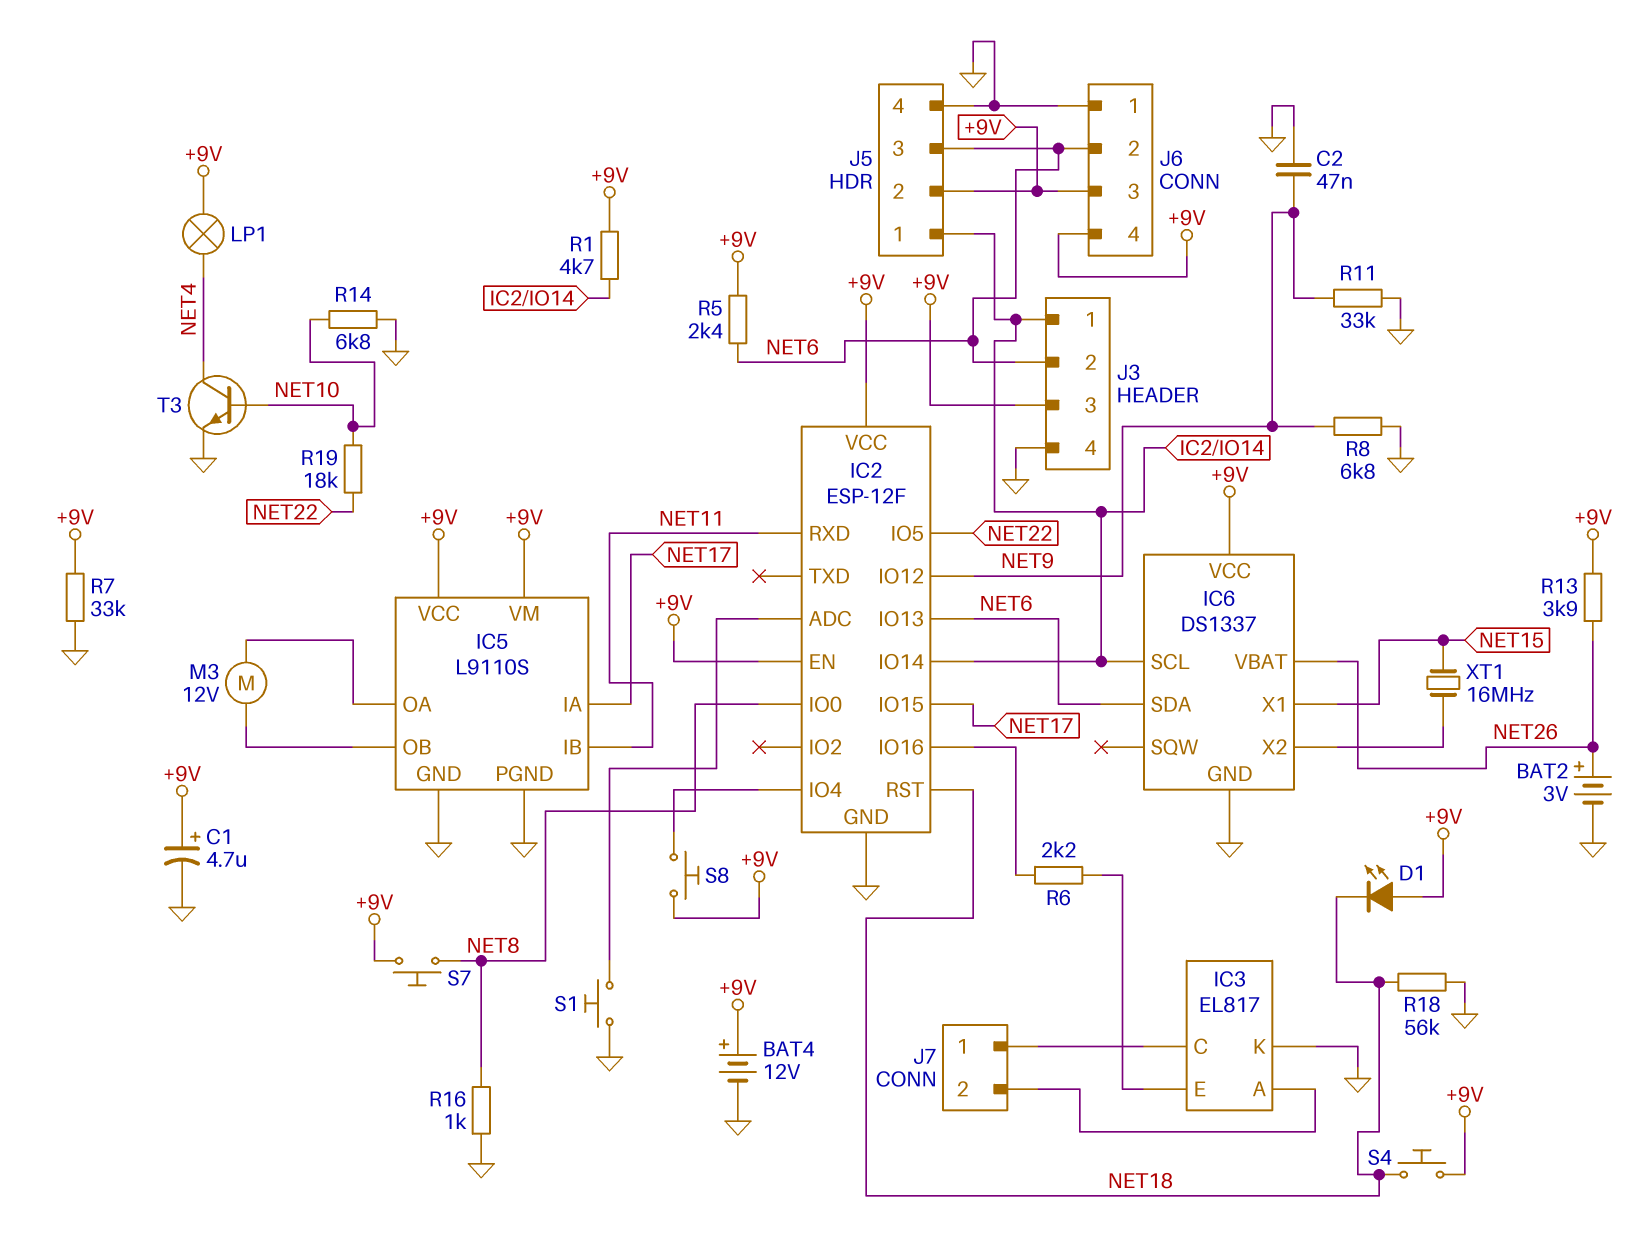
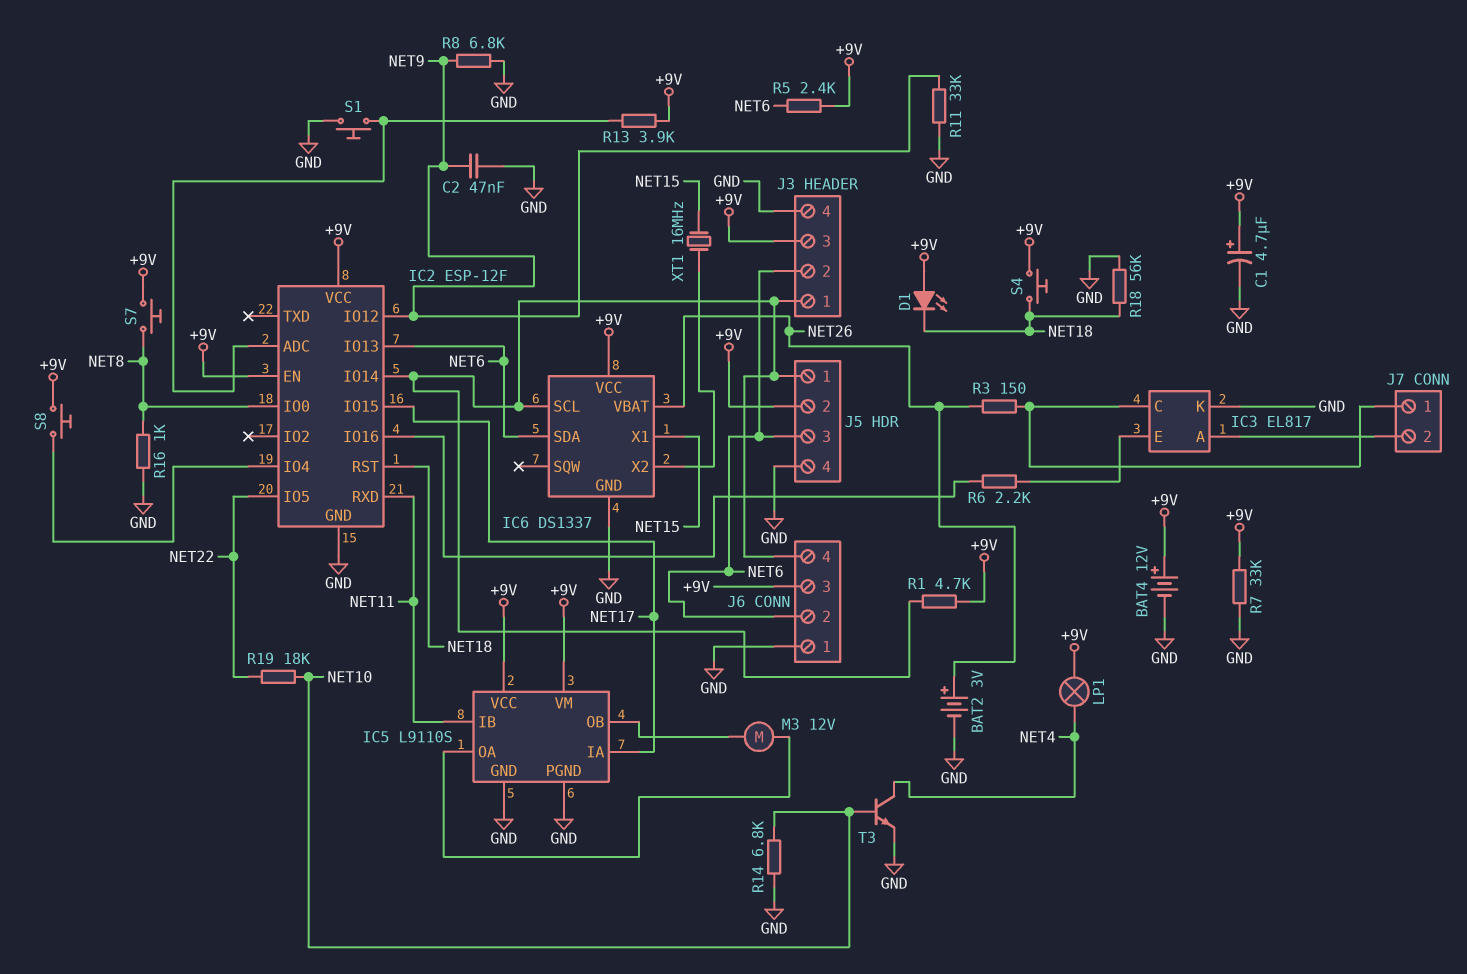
J6 pin 4: +9V -> IC2/IO14
R3: none -> 150 (IC3/C, NET26)
R13: 3.9k (+9V, NET26) -> 3.9k (+9V, IC2/ADC)

